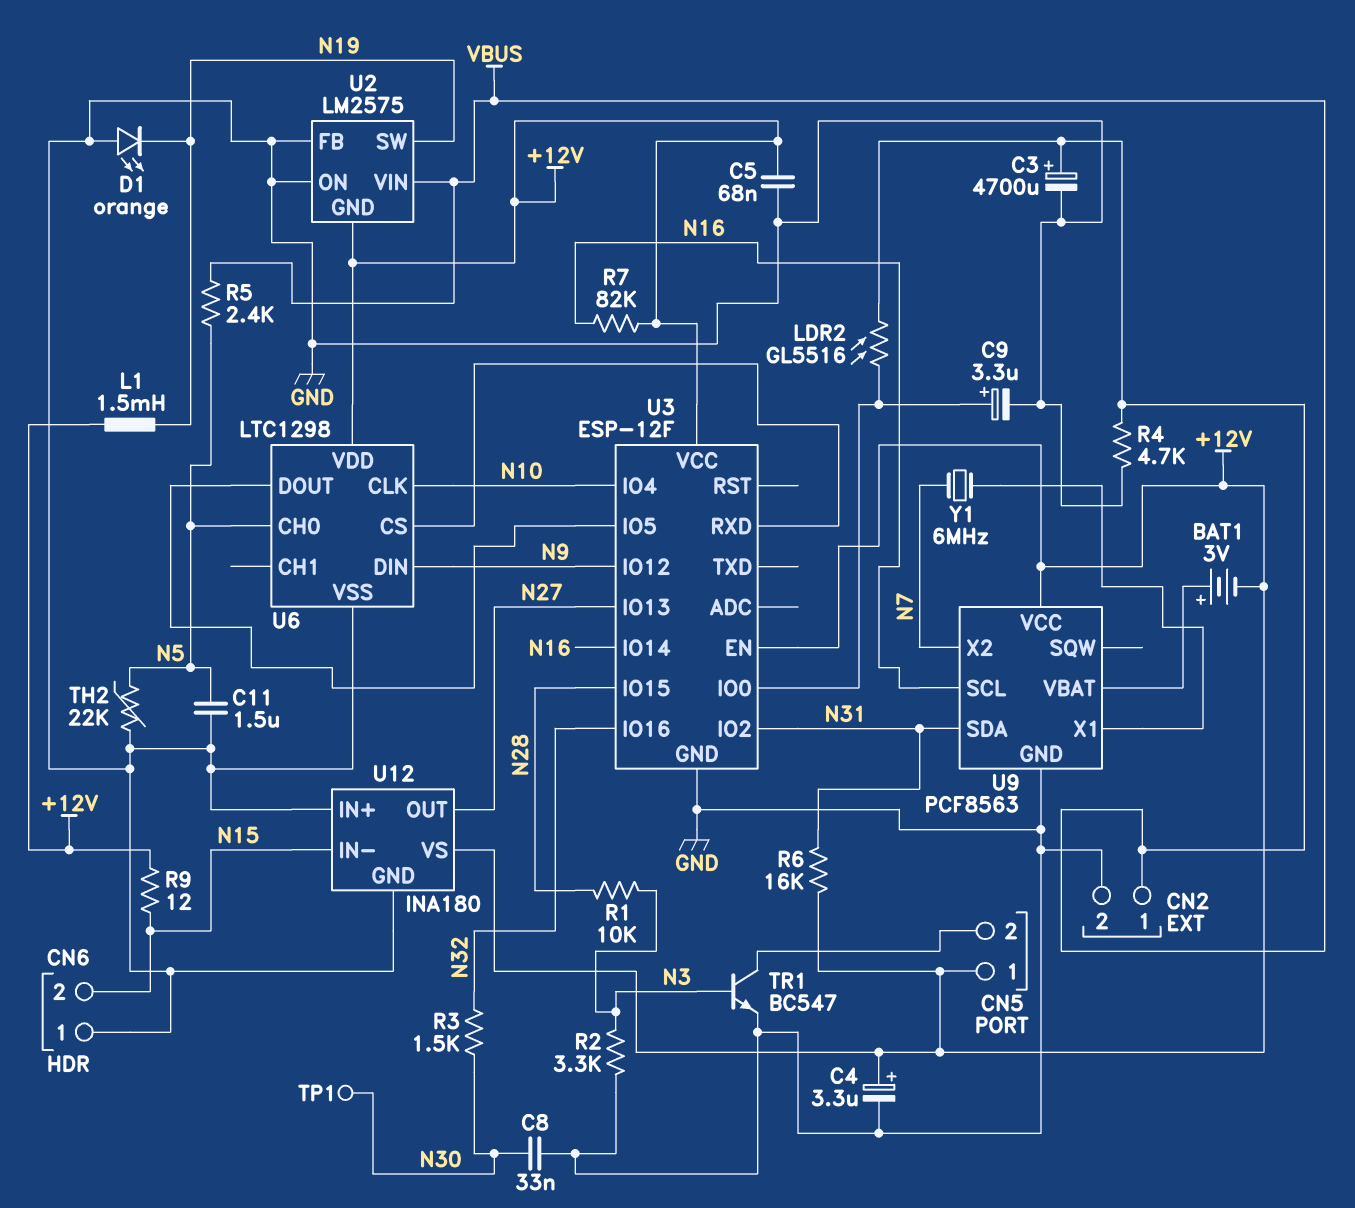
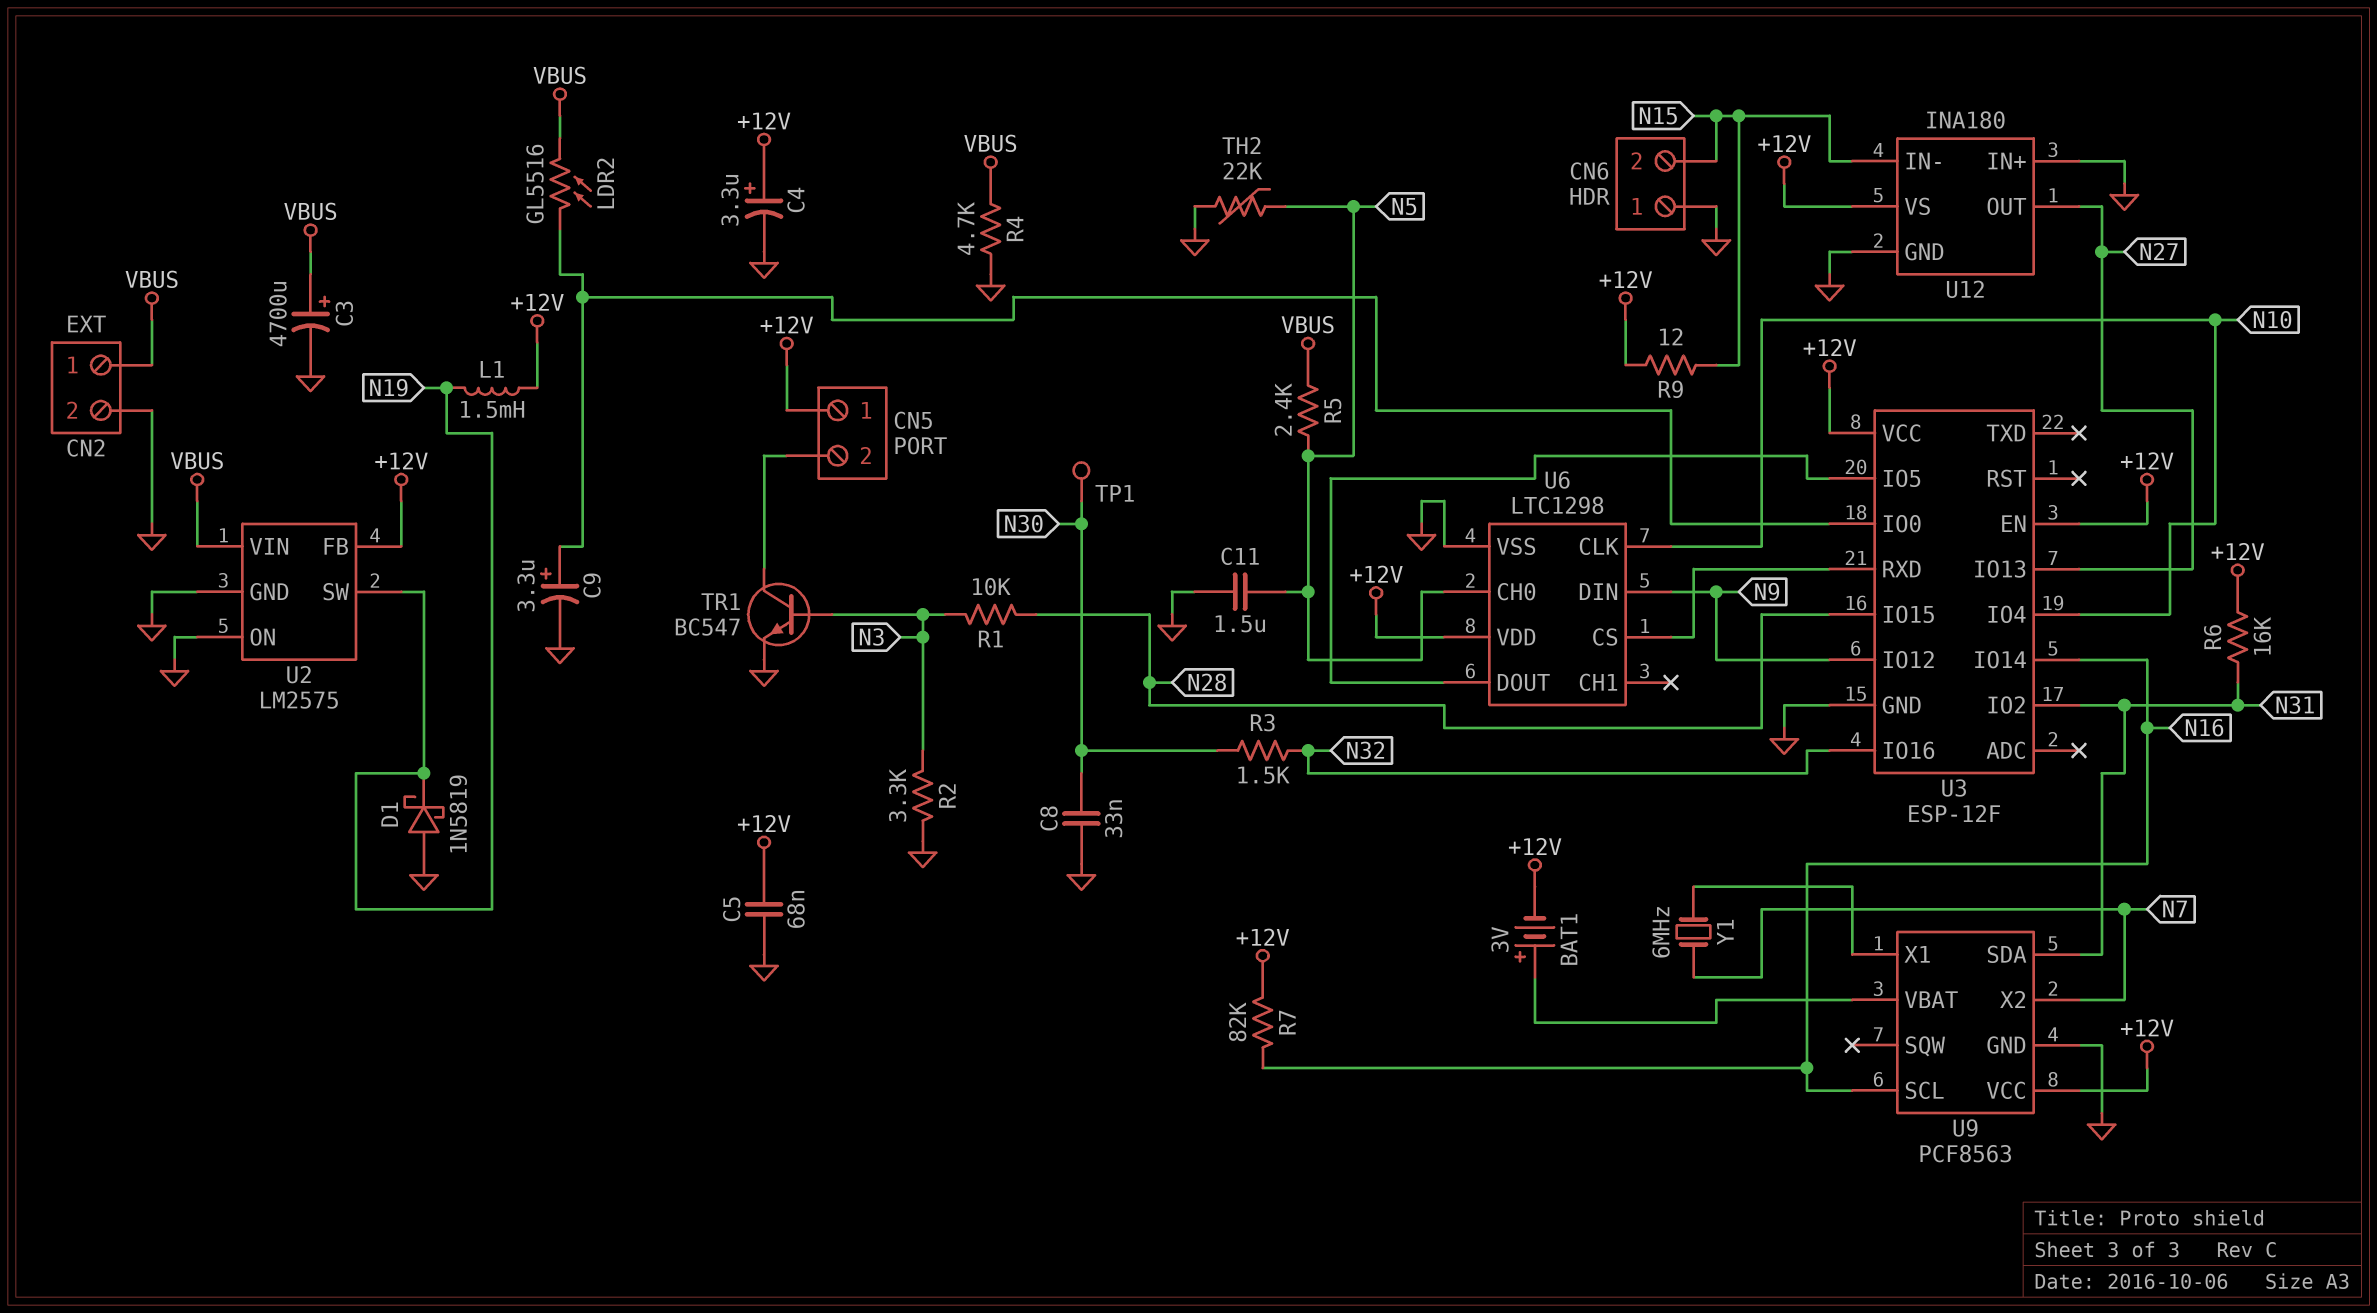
D1: LED orange (A GND, K N19) -> schottky 1N5819 (A GND, K N19)
U2 pin FB: GND -> +12V
U2 pin GND: +12V -> GND

